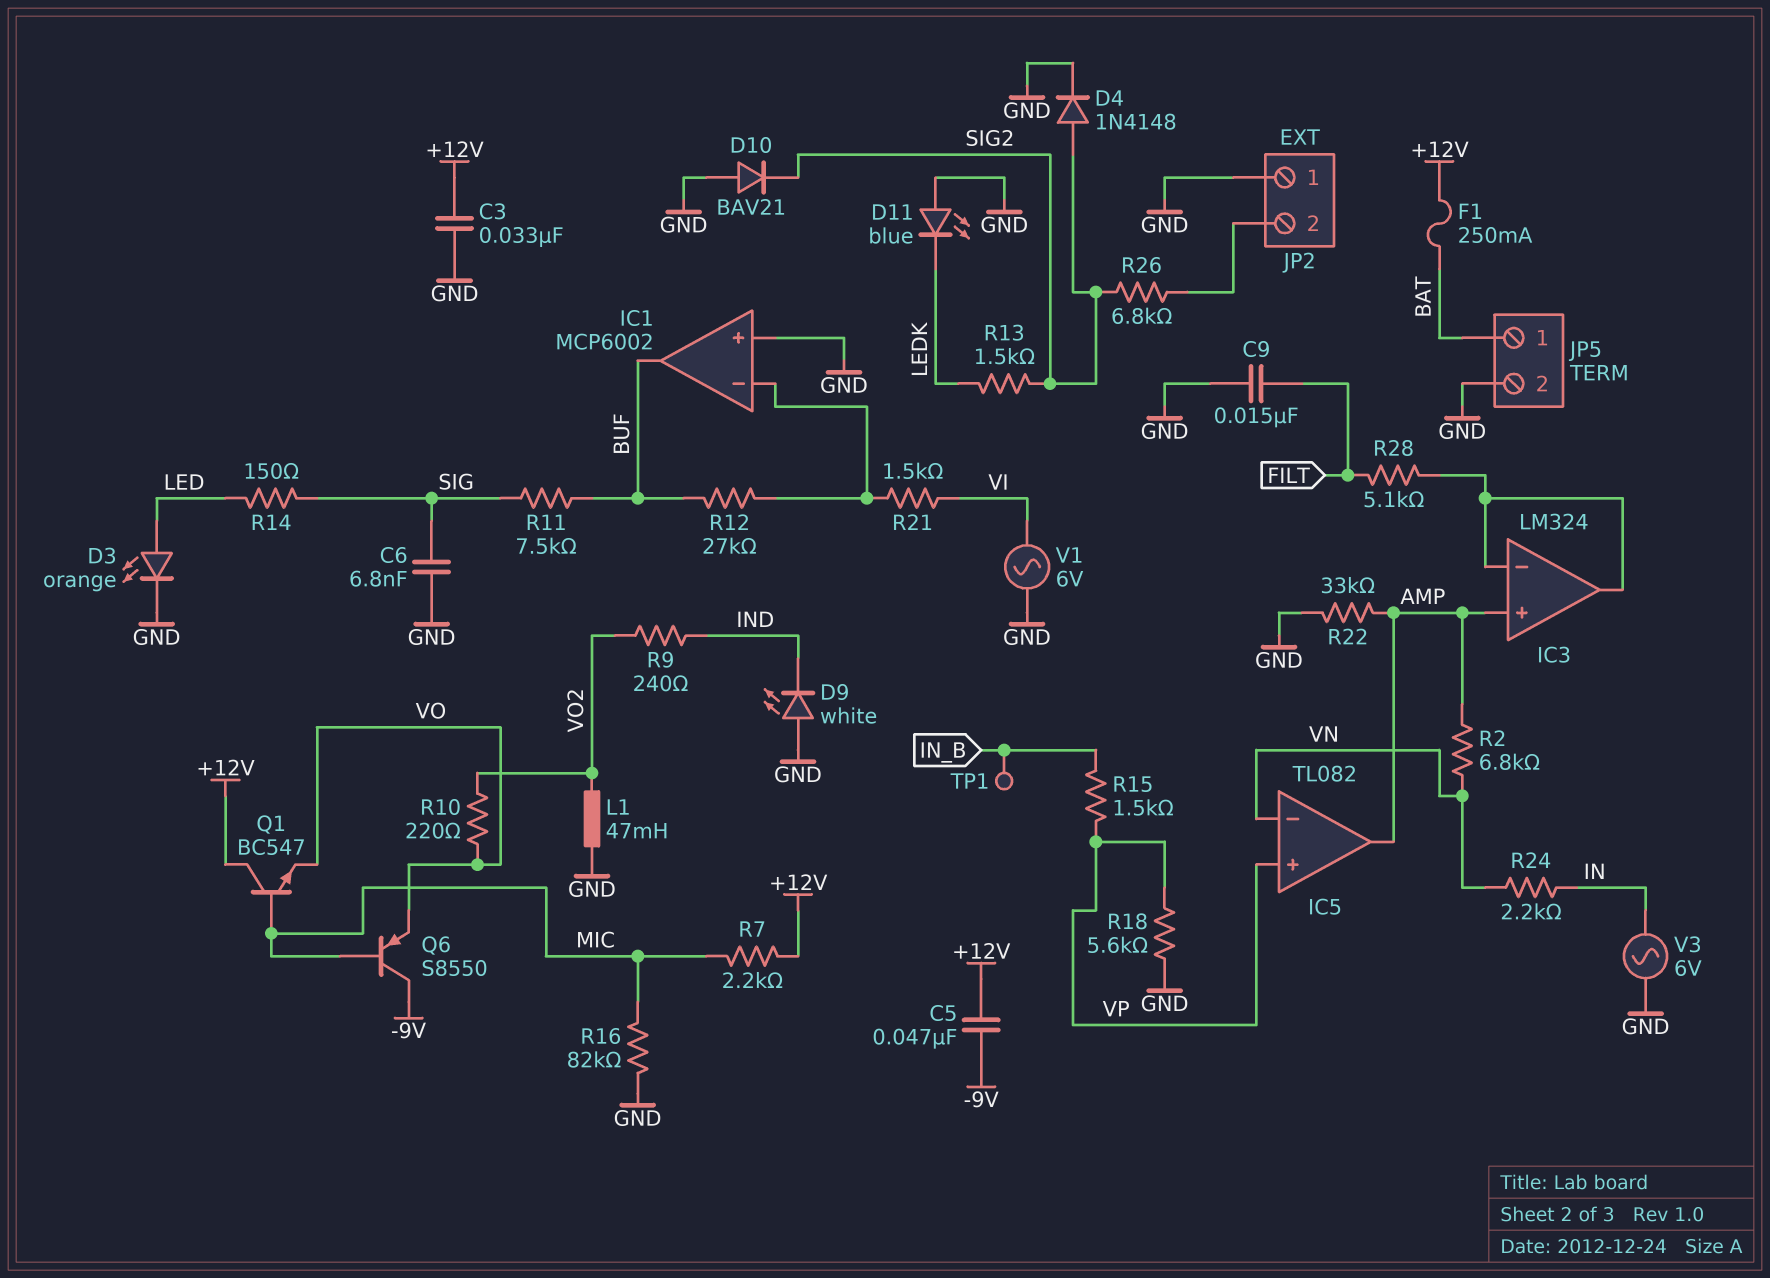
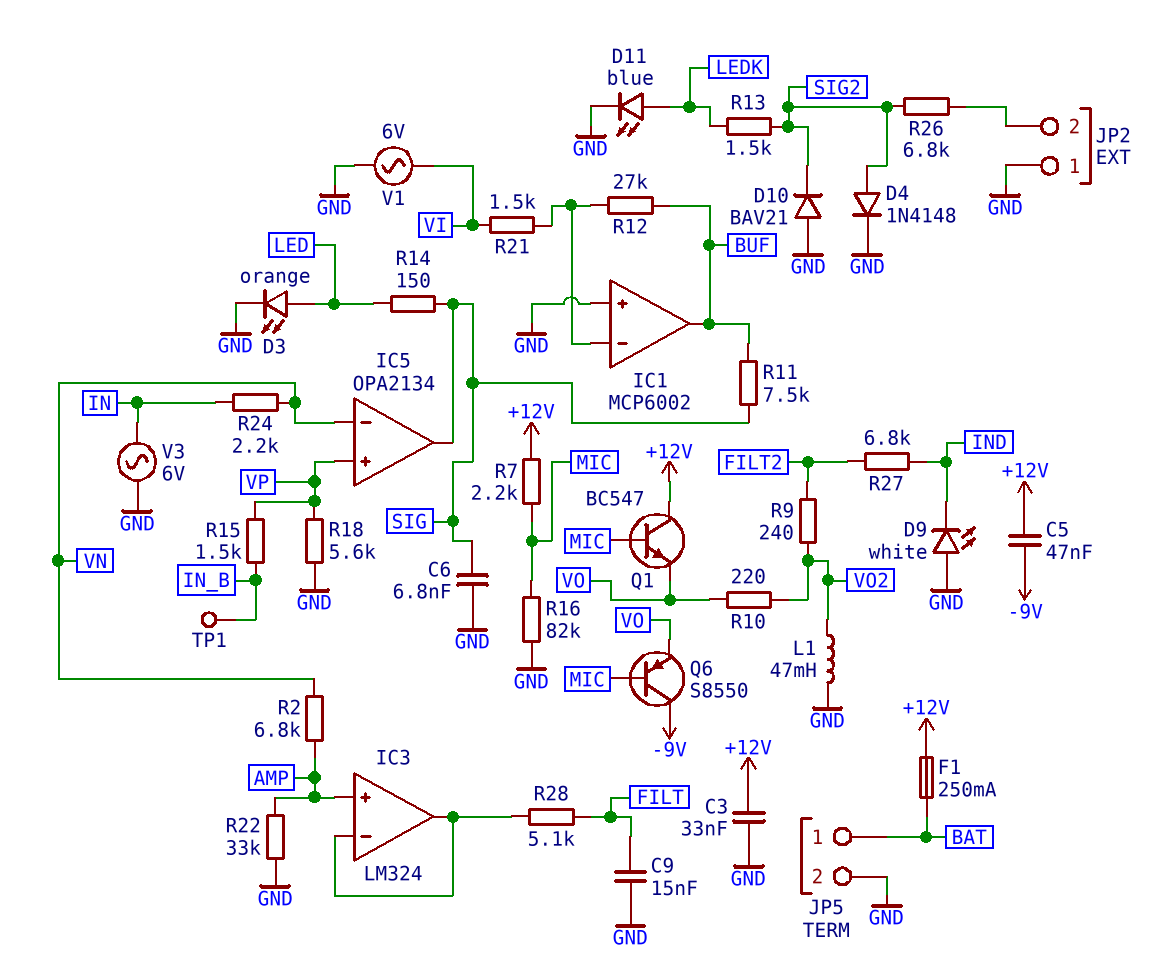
D11: LED blue (A GND, K LEDK) -> LED blue (A LEDK, K GND)
IC5: TL082 -> OPA2134
IC5 pin out: AMP -> SIG
R9: 240 (IND, VO2) -> 240 (FILT2, VO2)
R27: none -> 6.8k (FILT2, IND)

